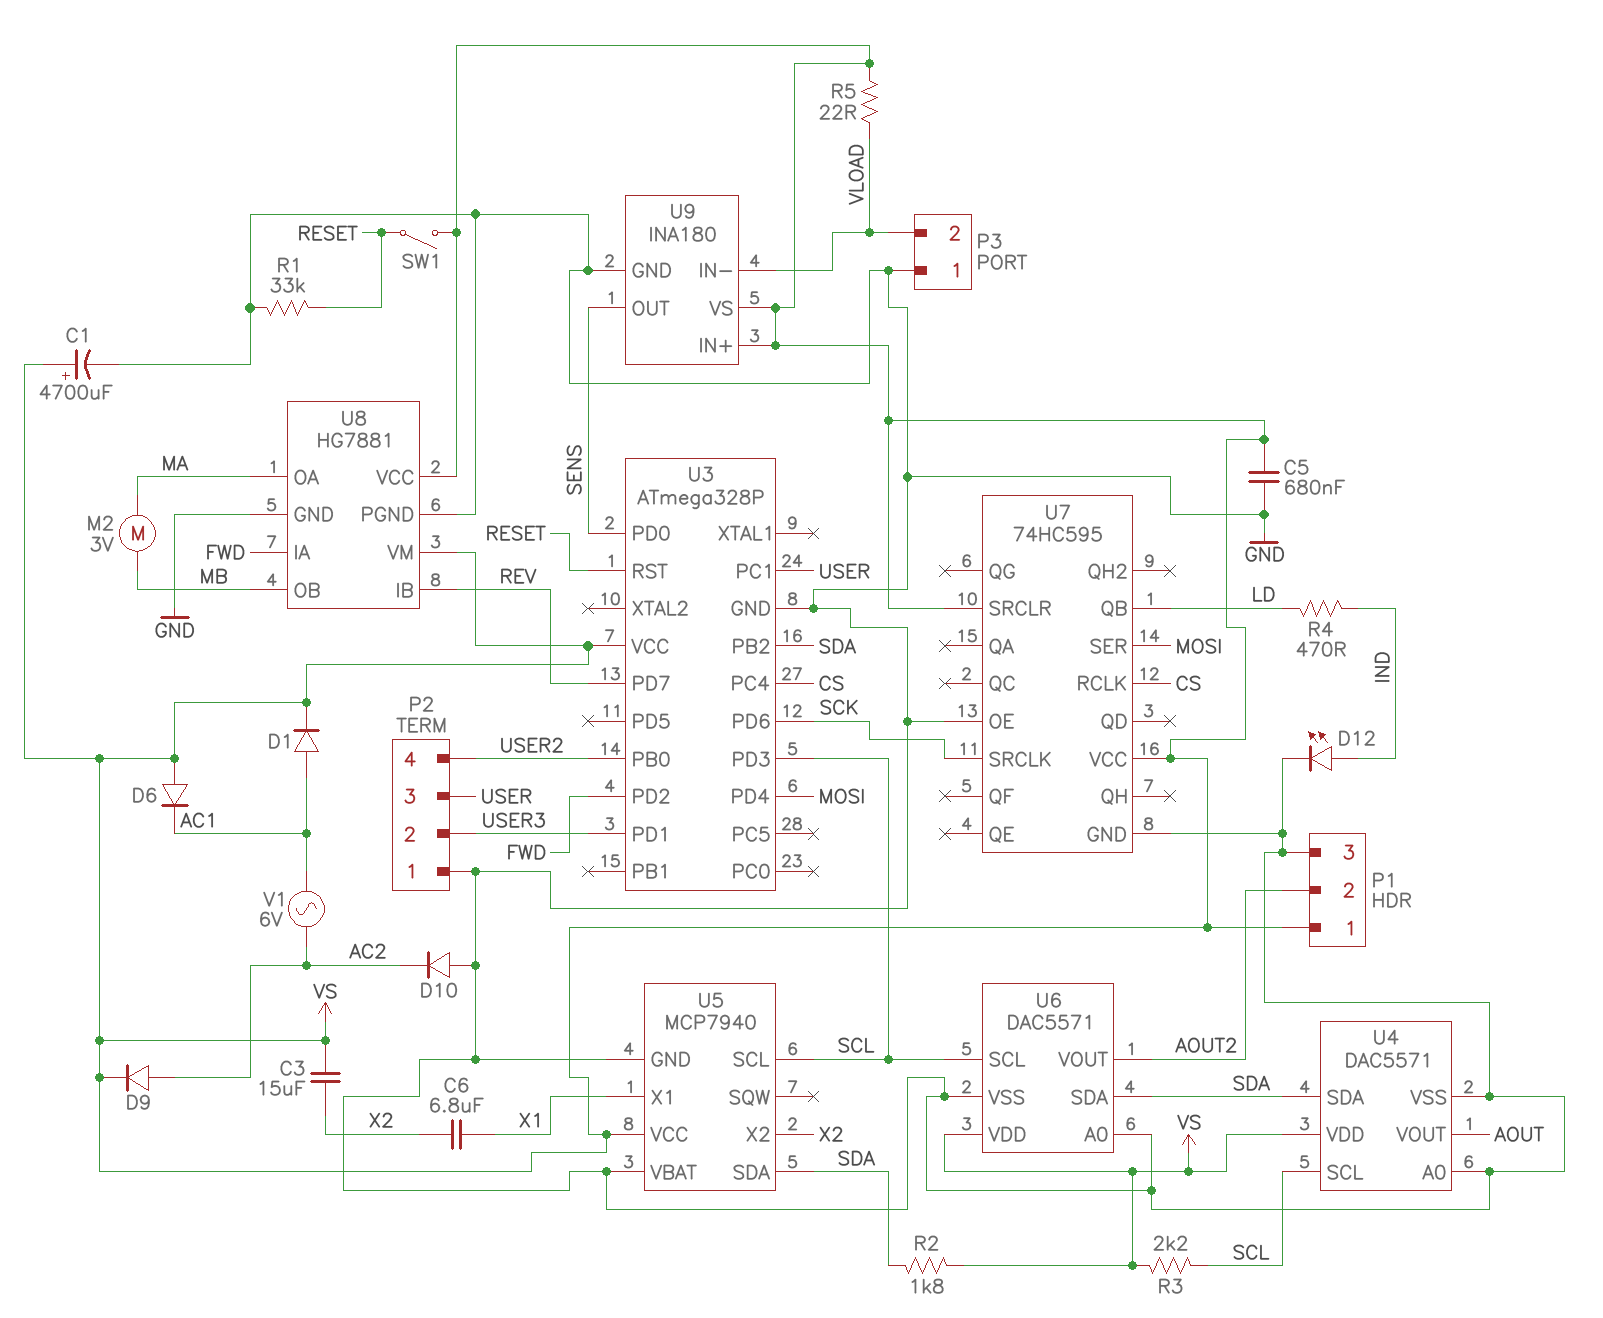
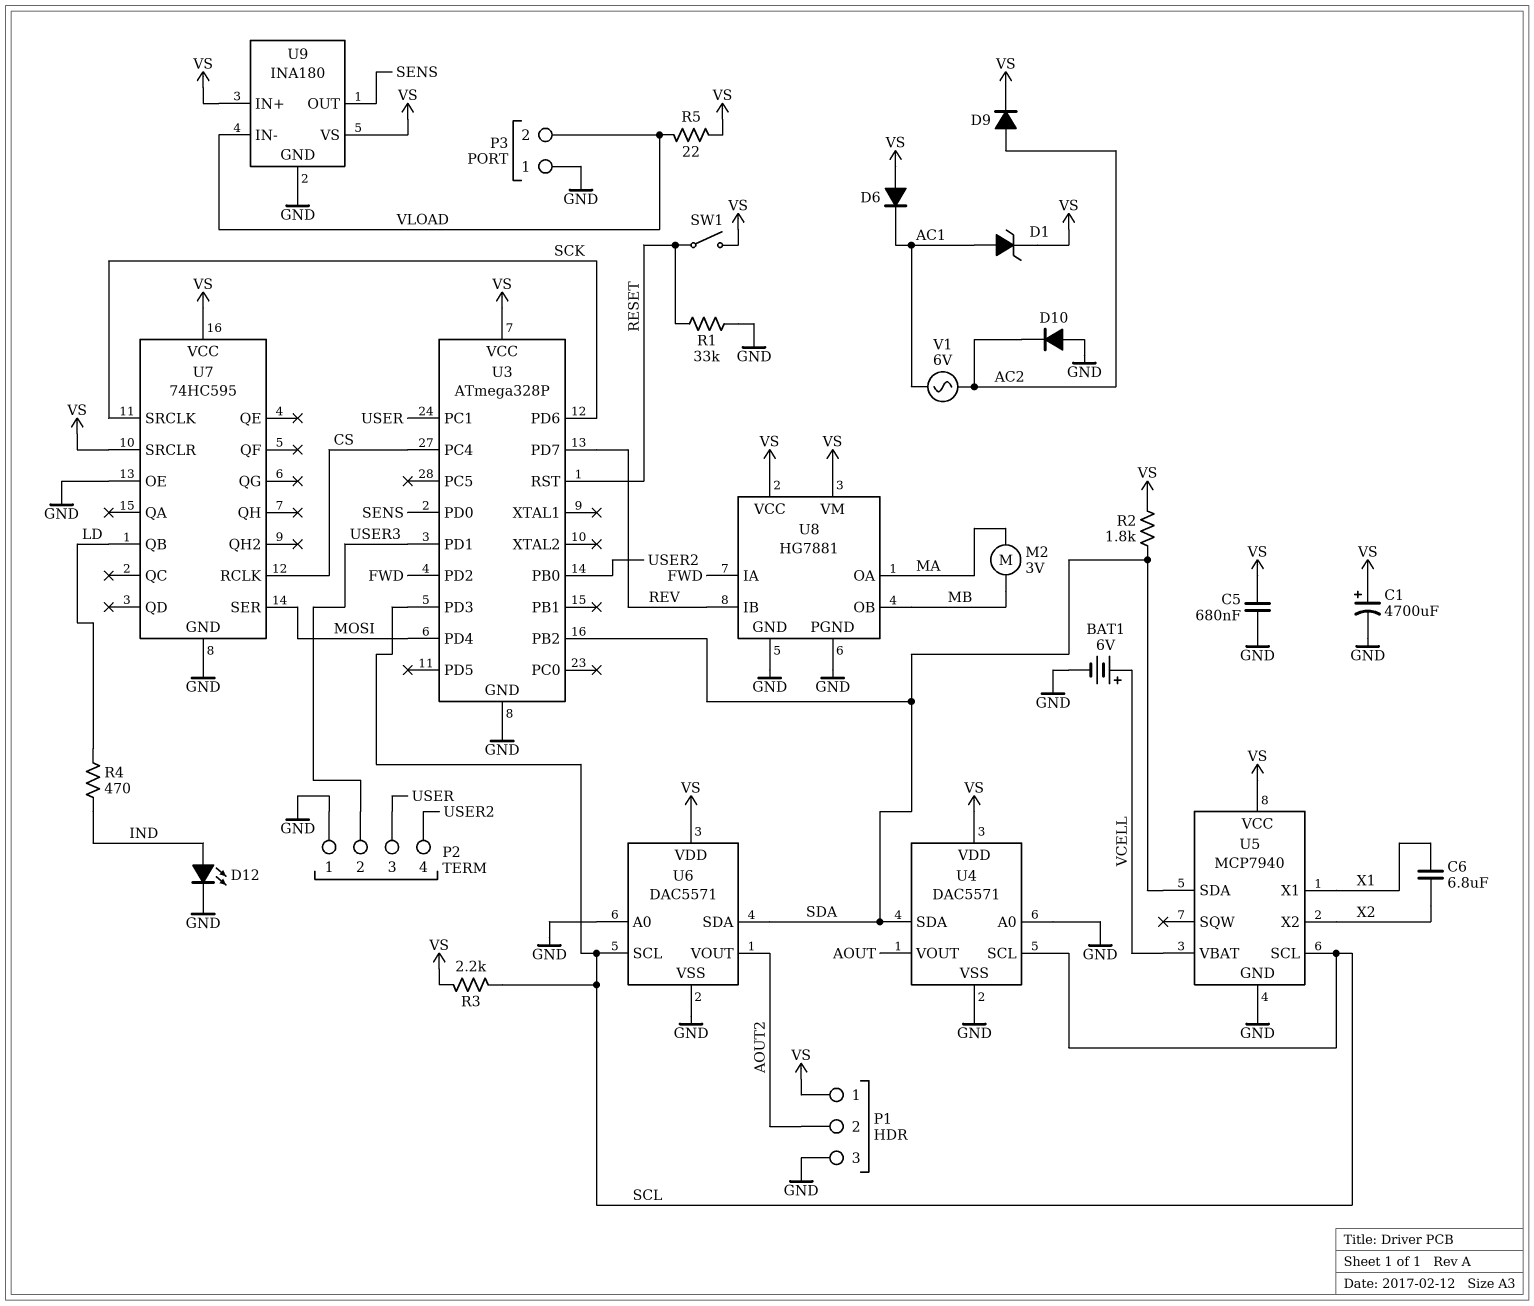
BAT1: none -> 6V (plus VCELL, minus GND)
C3: 15uF (VS, X2) -> none
D1: diode (A AC1, K VS) -> zener (A AC1, K VS)
U5 pin VBAT: GND -> VCELL

